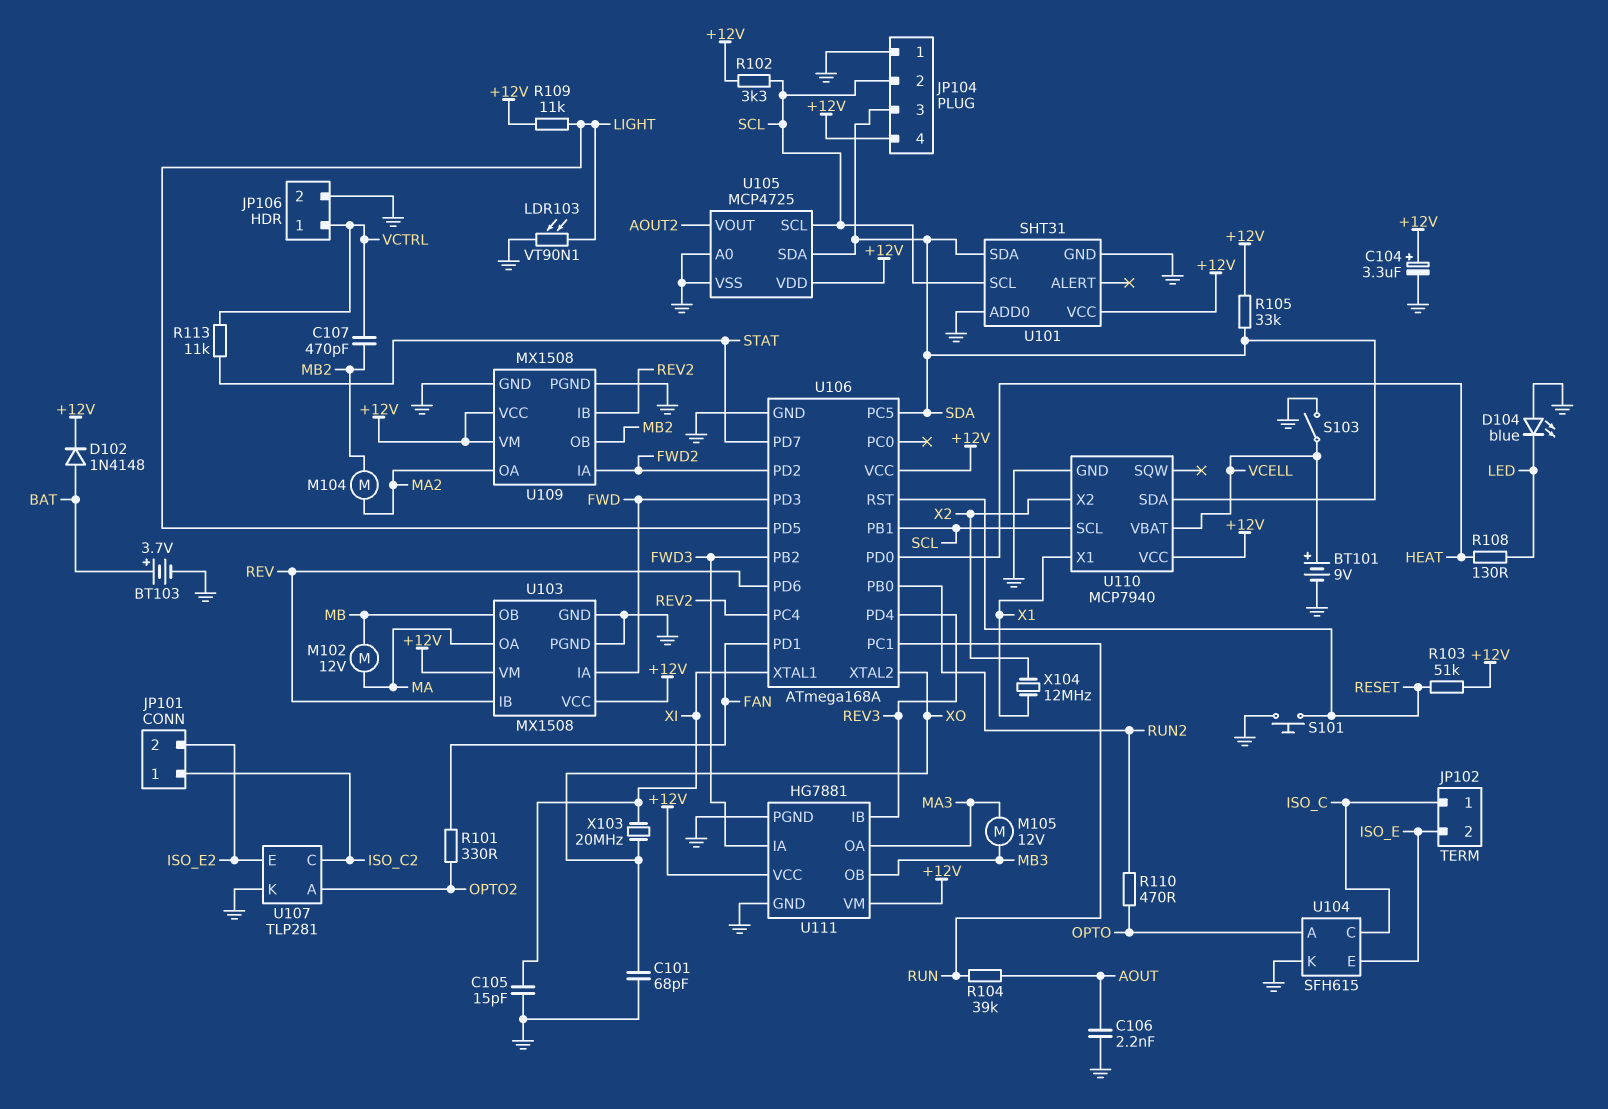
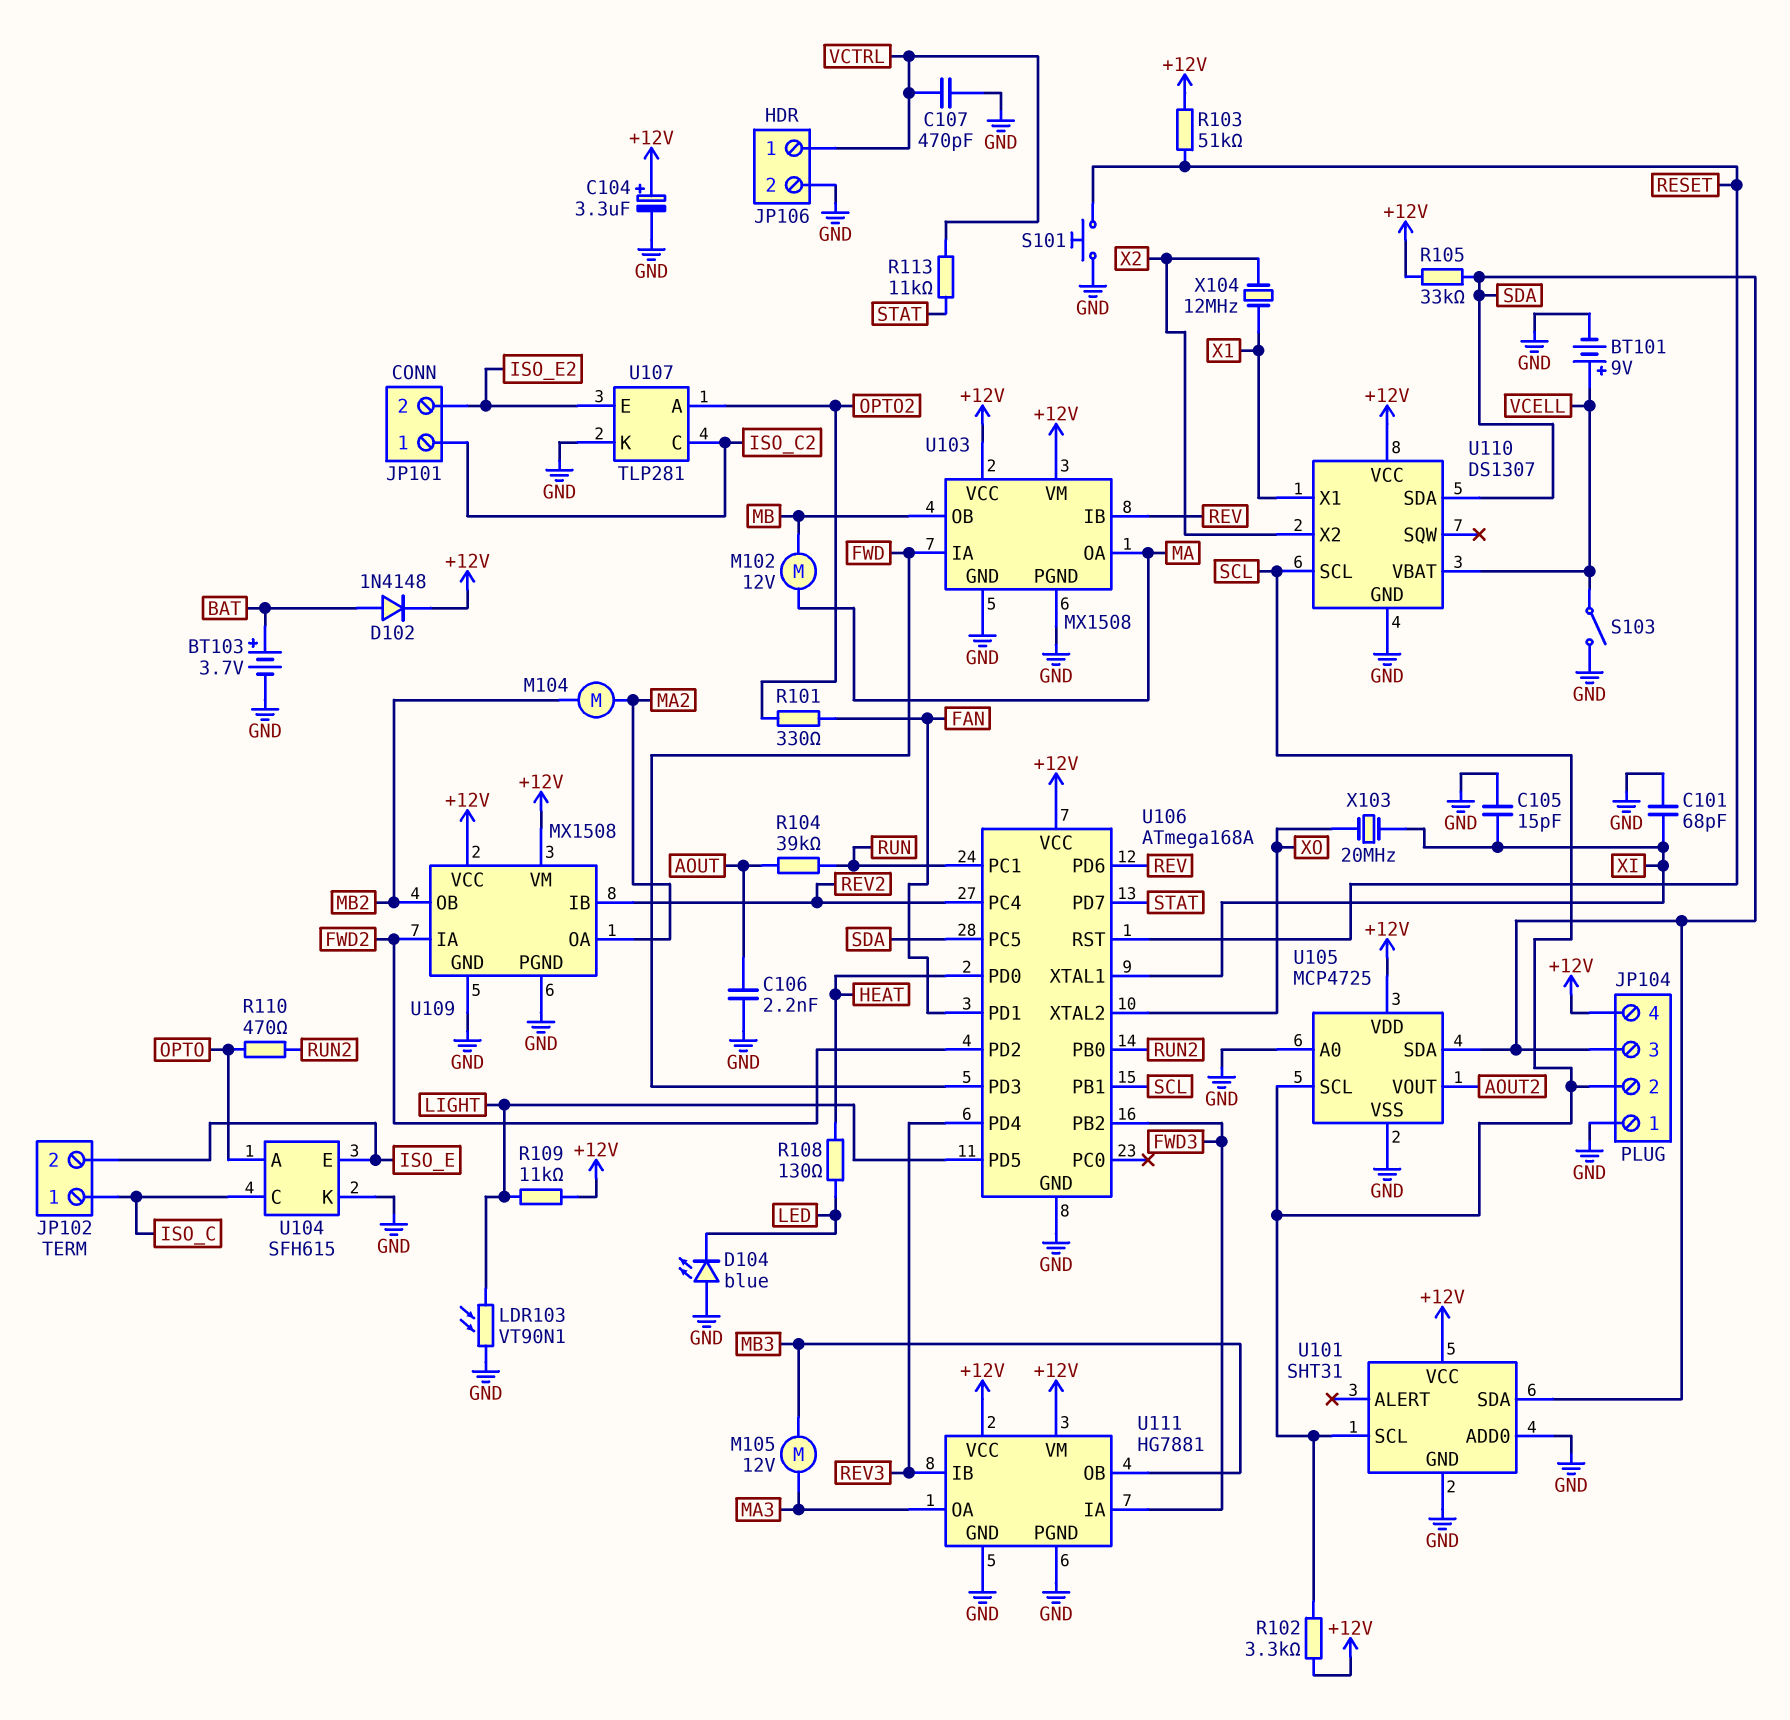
C101: 68pF (GND, XO) -> 68pF (GND, XI)
C107: 470pF (MB2, VCTRL) -> 470pF (GND, VCTRL)
U110: MCP7940 -> DS1307

